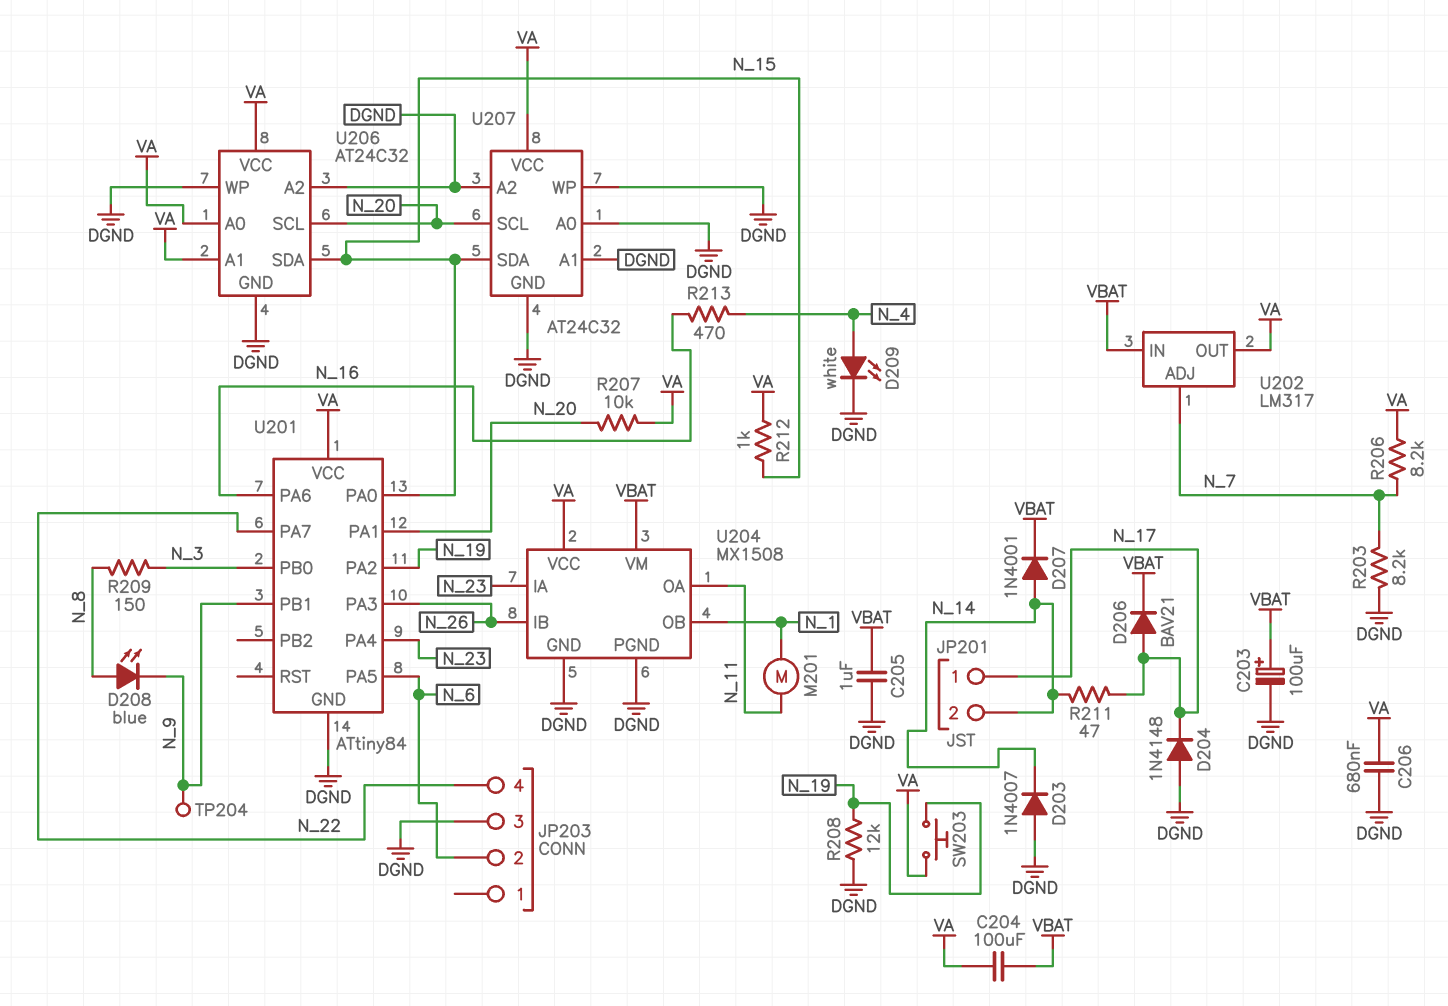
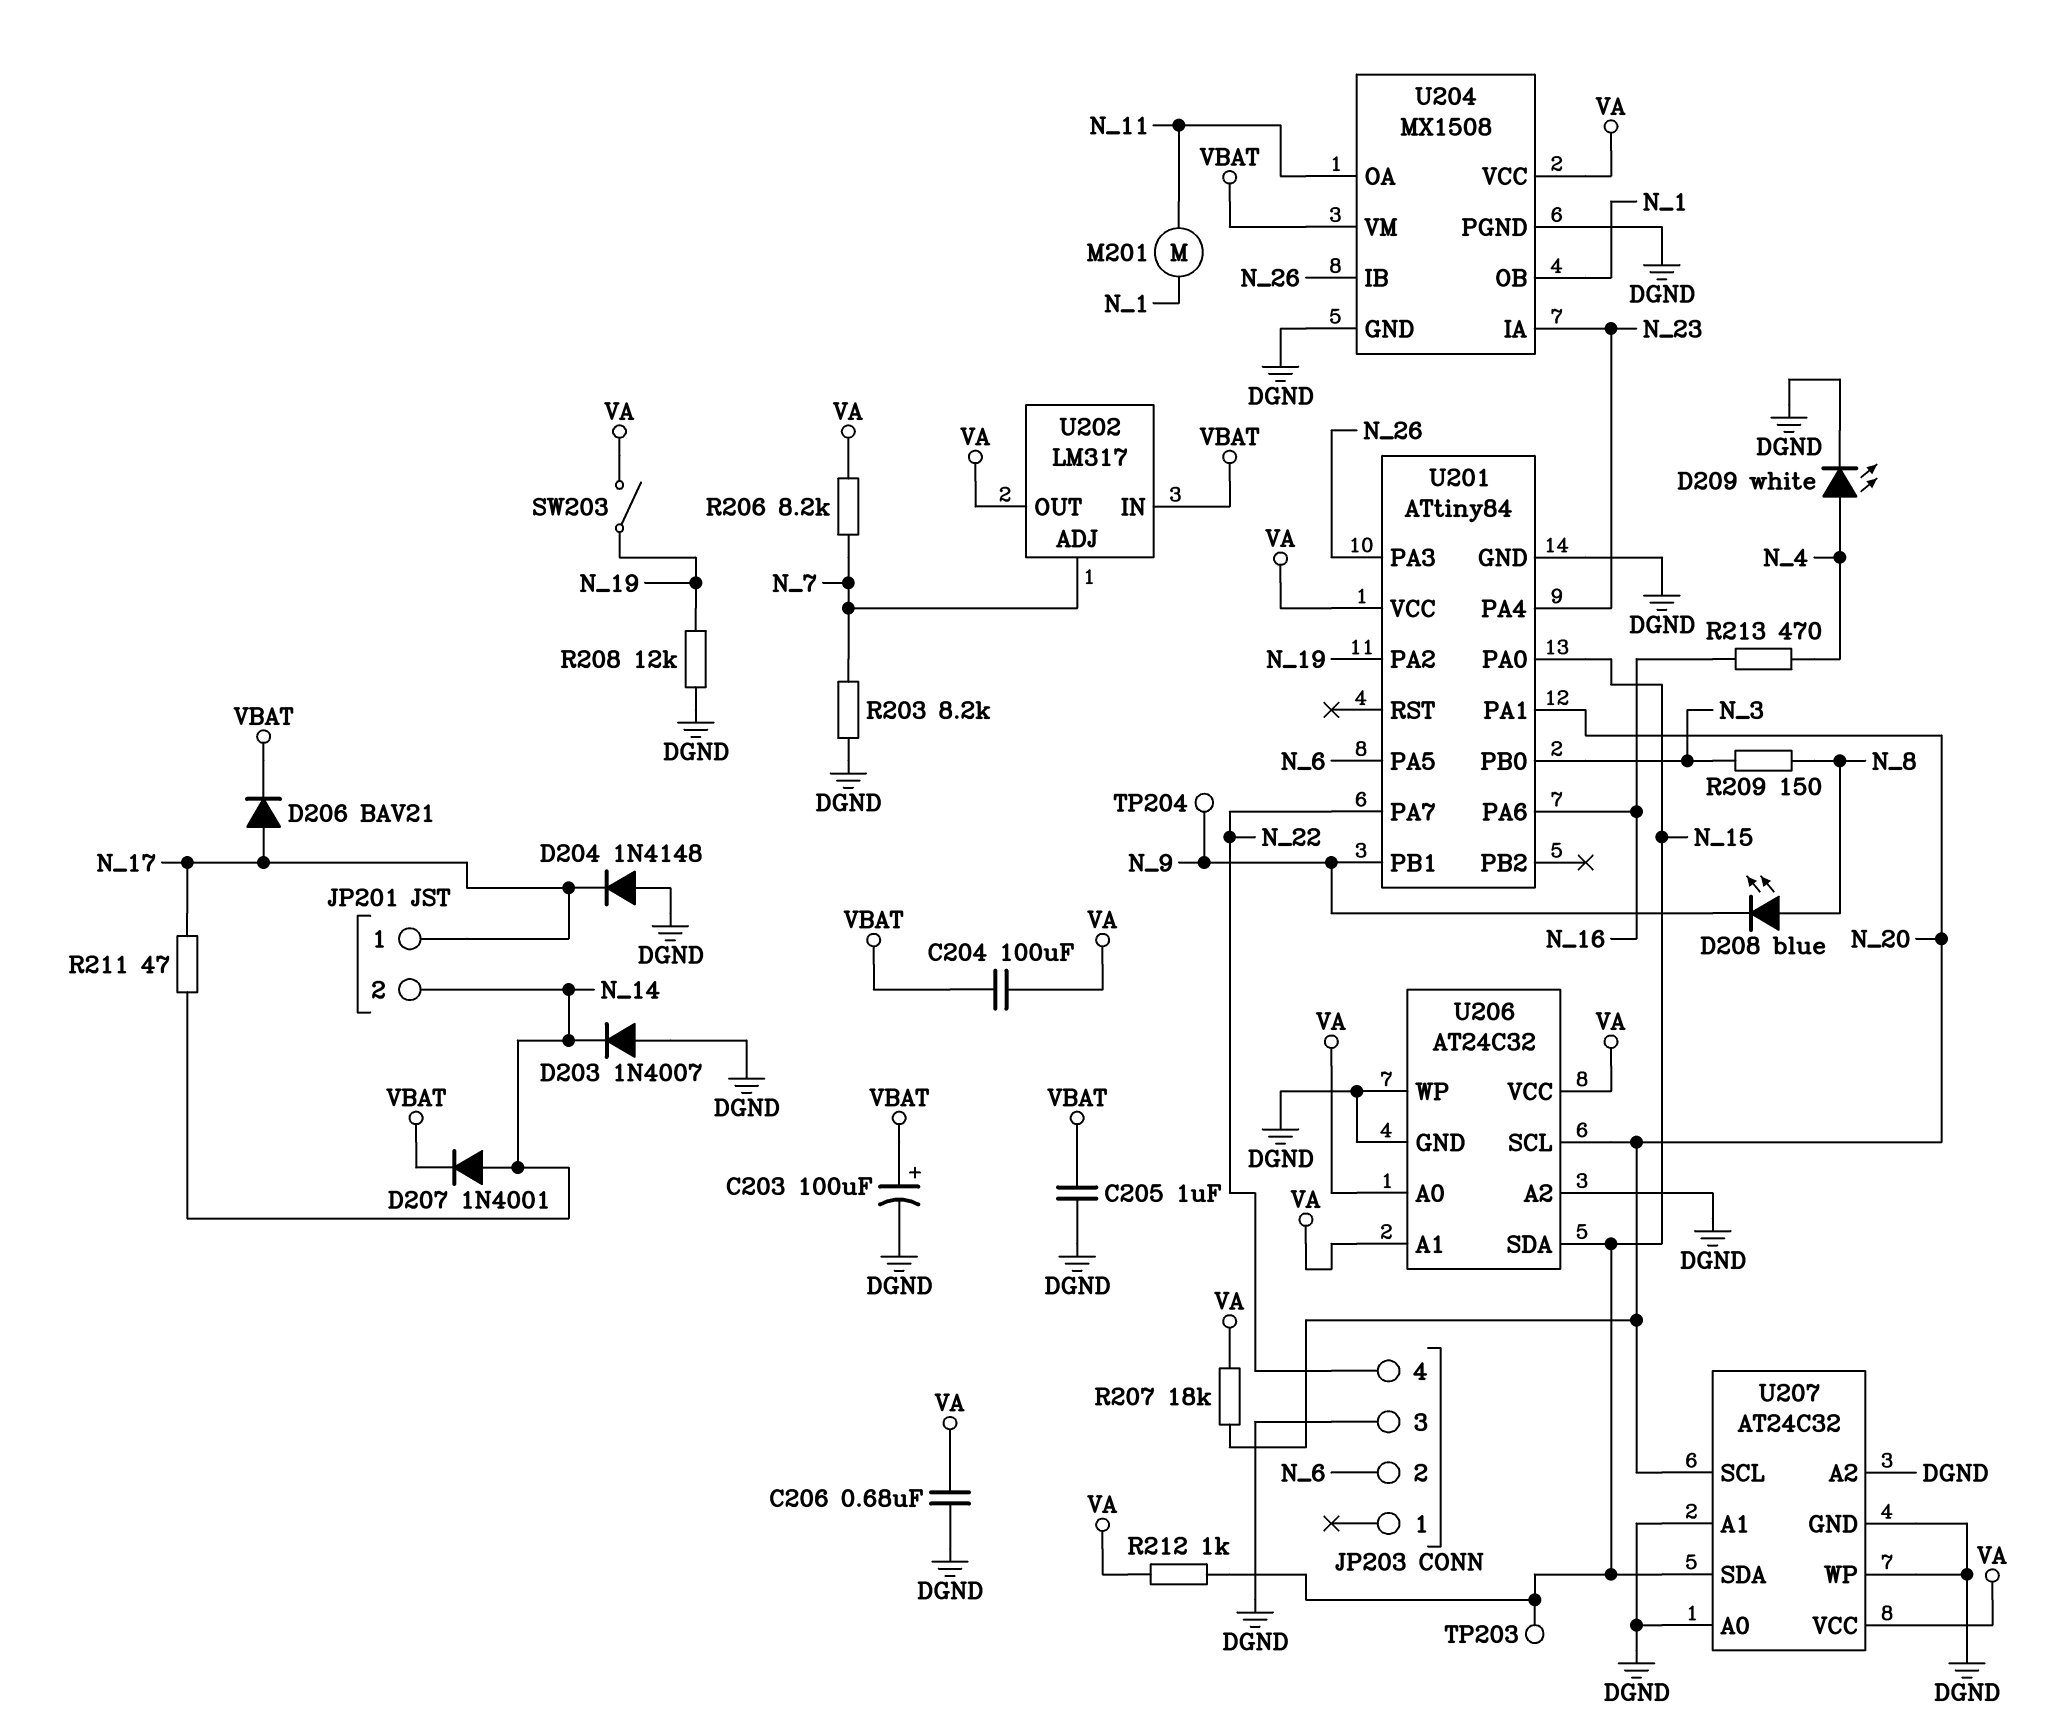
R207: 10k (N_20, VA) -> 18k (N_20, VA)
SW203: button (N_19, VA) -> switch (N_19, VA)
TP203: none -> test point (N_15)

